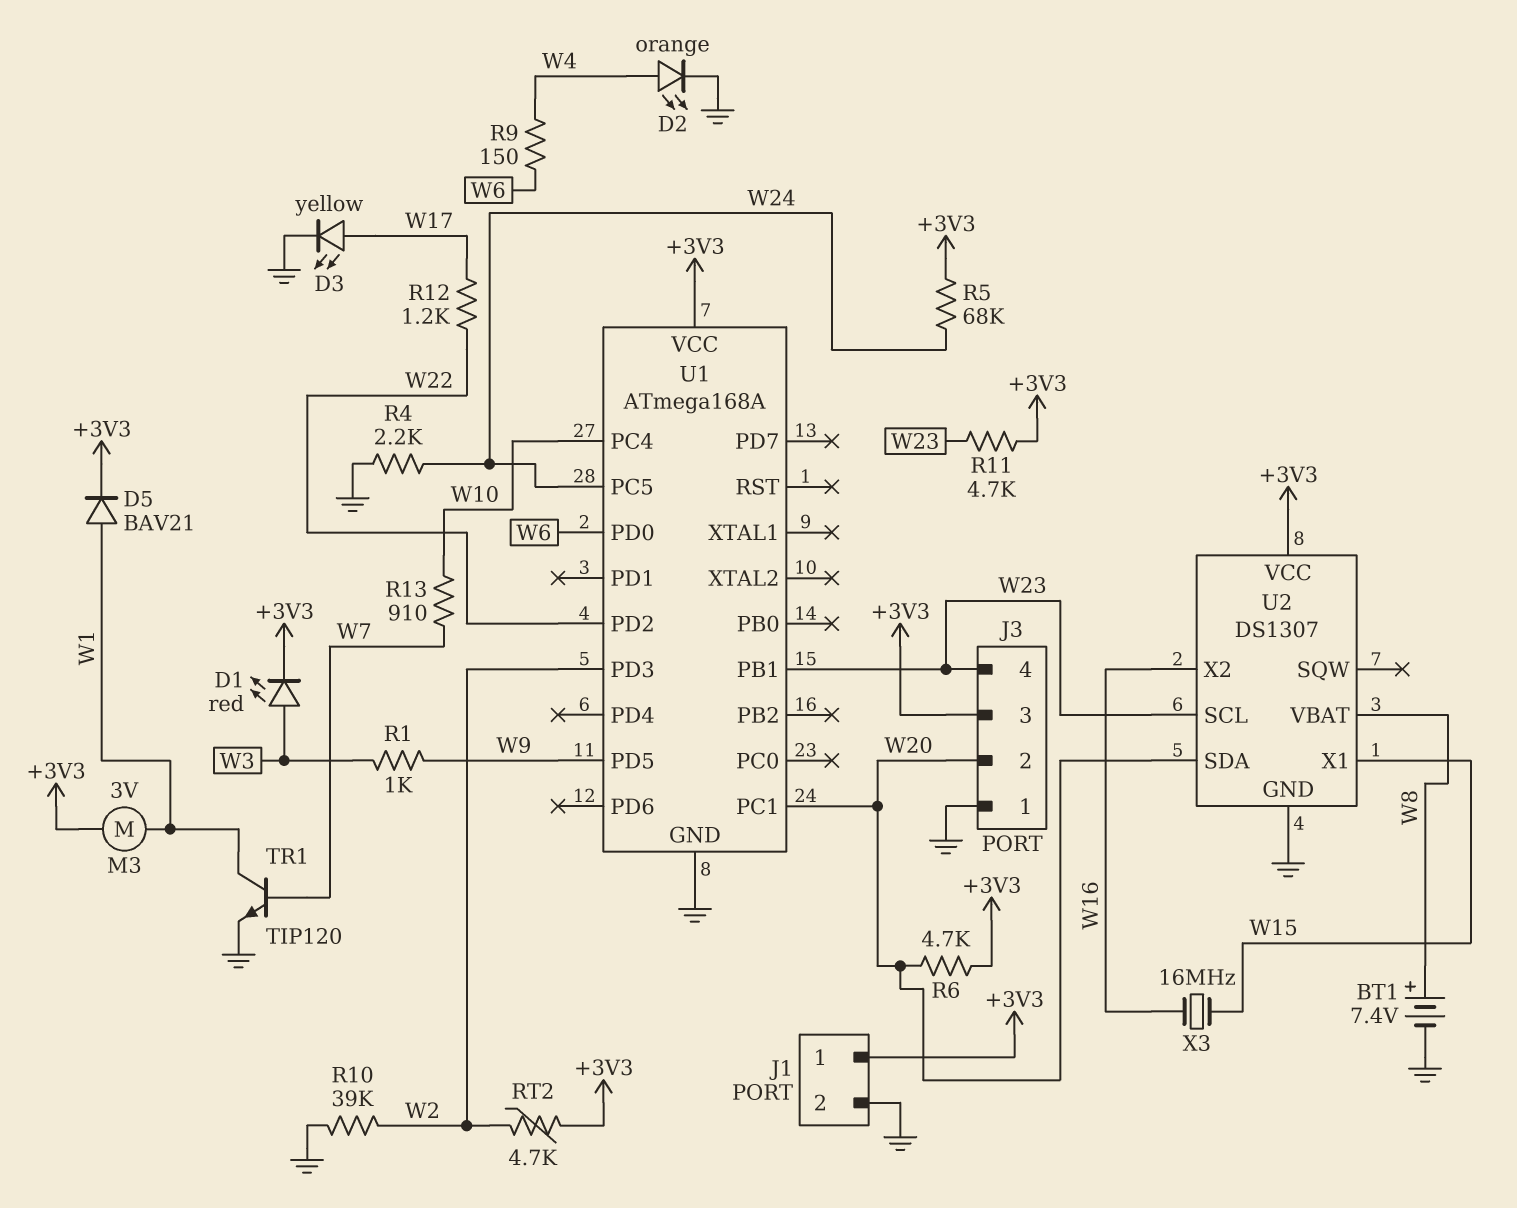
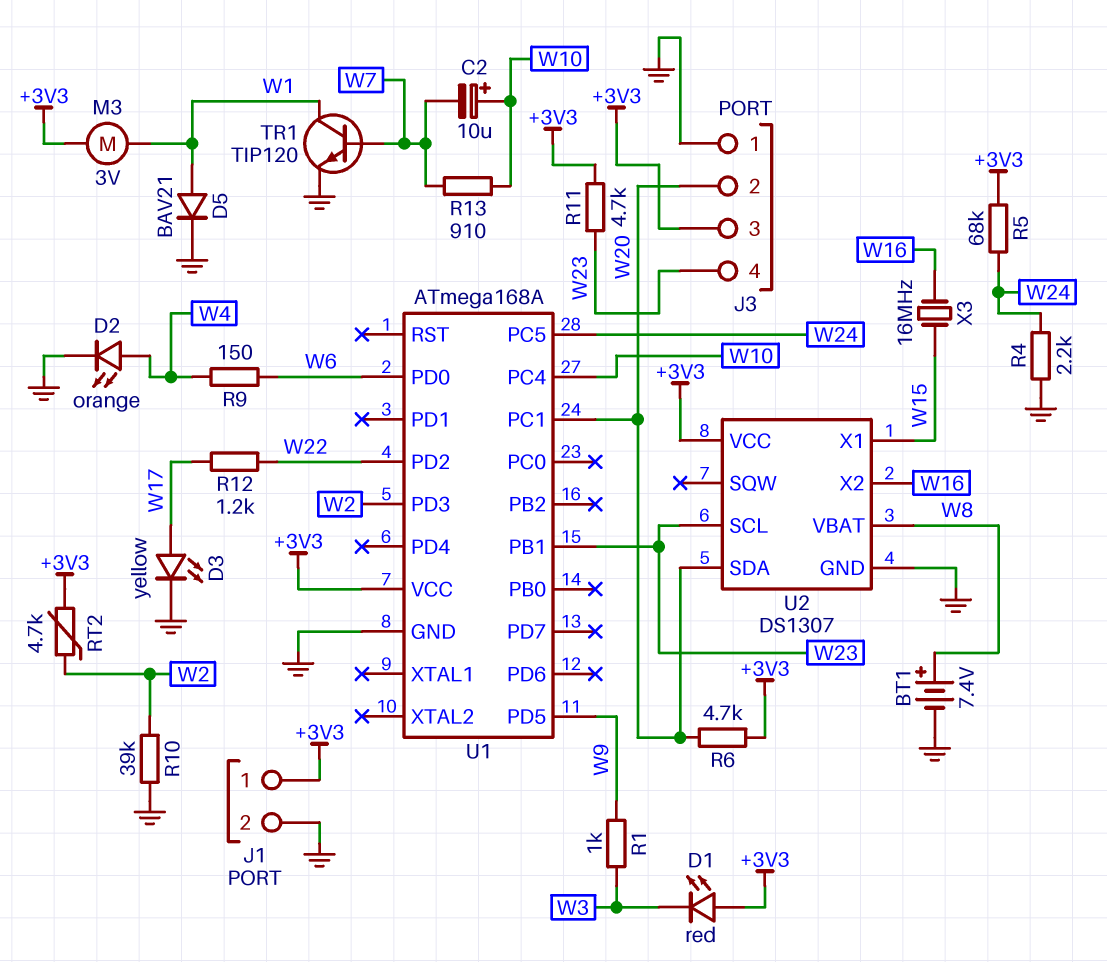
C2: none -> 10uF (plus W10, minus W7)
D1: LED red (A W3, K +3V3) -> LED red (A +3V3, K W3)
D5: diode BAV21 (A W1, K +3V3) -> diode BAV21 (A W1, K GND)

